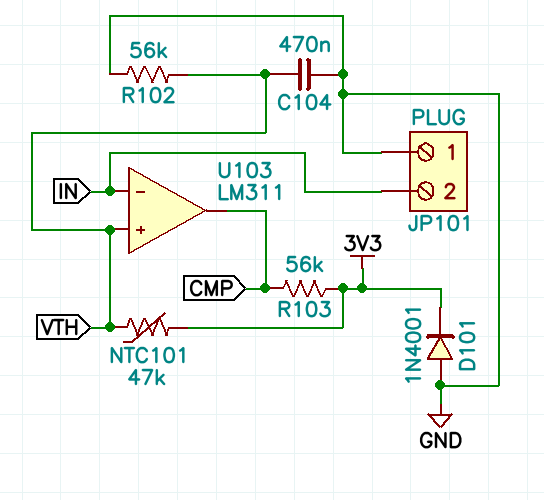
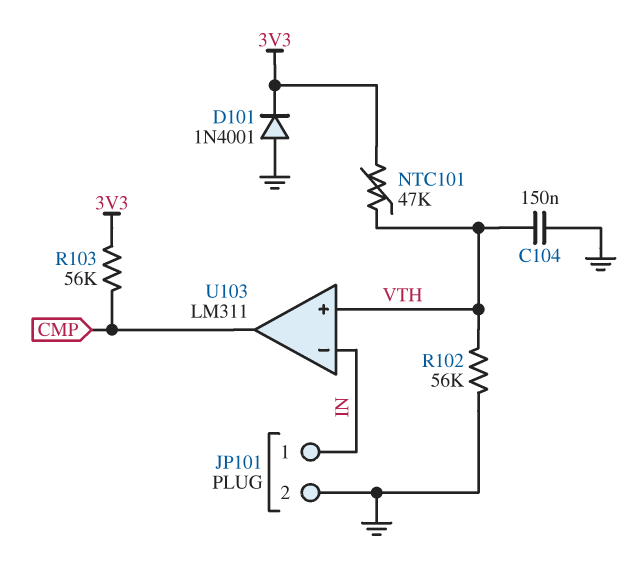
C104: 470nF (GND, VTH) -> 150nF (GND, VTH)
JP101 pin 1: GND -> IN
JP101 pin 2: IN -> GND

